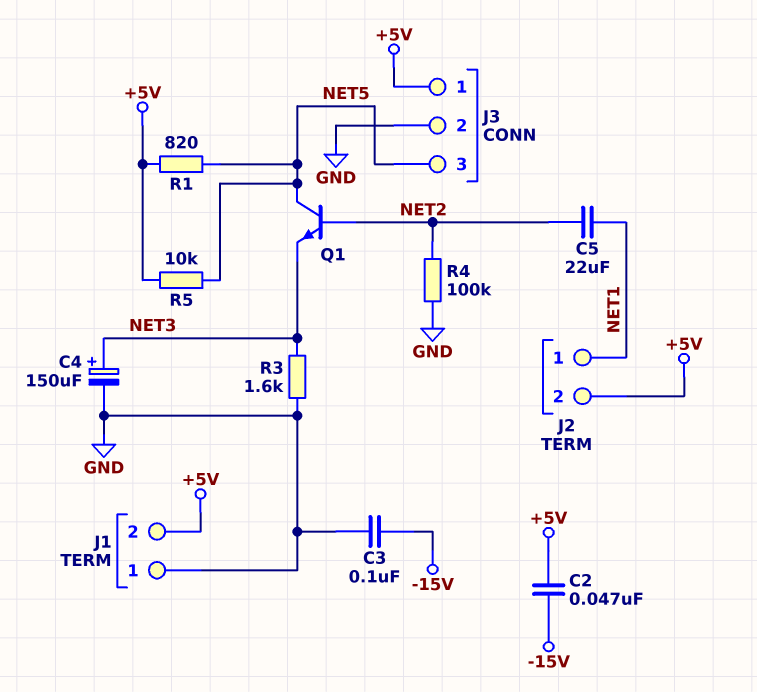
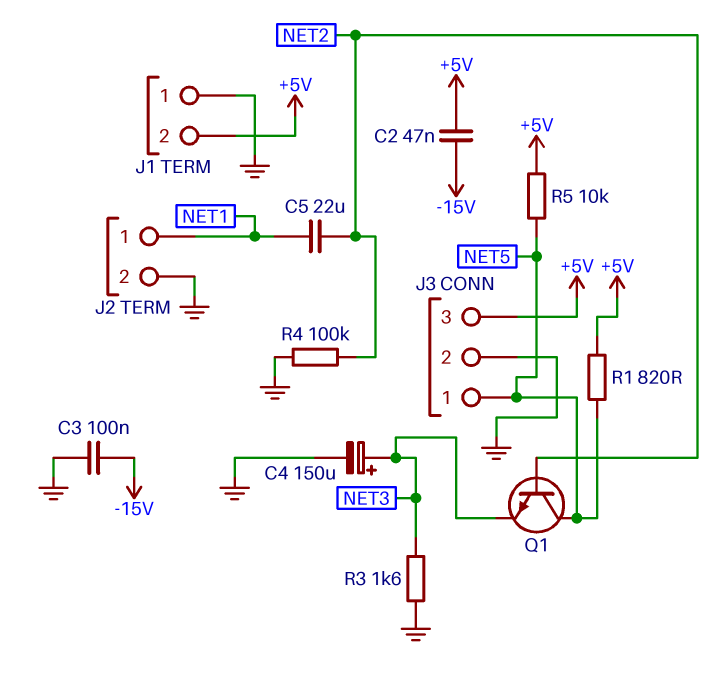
J2 pin 2: +5V -> GND
J3 pin 1: +5V -> NET5
J3 pin 3: NET5 -> +5V

